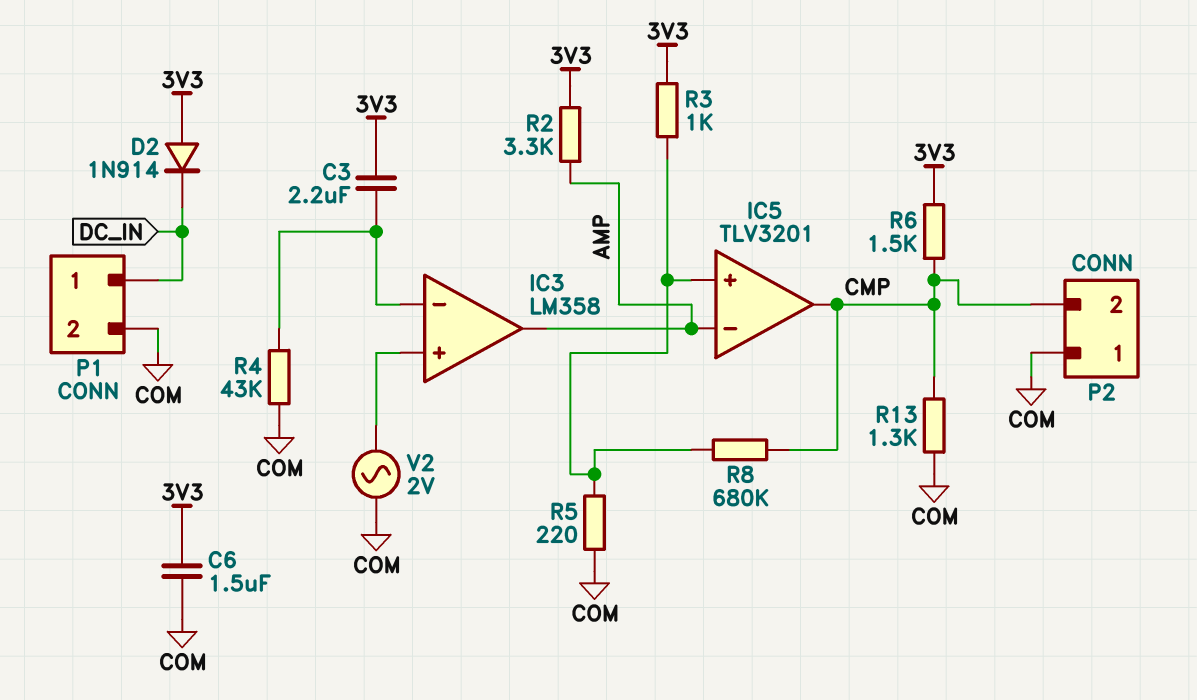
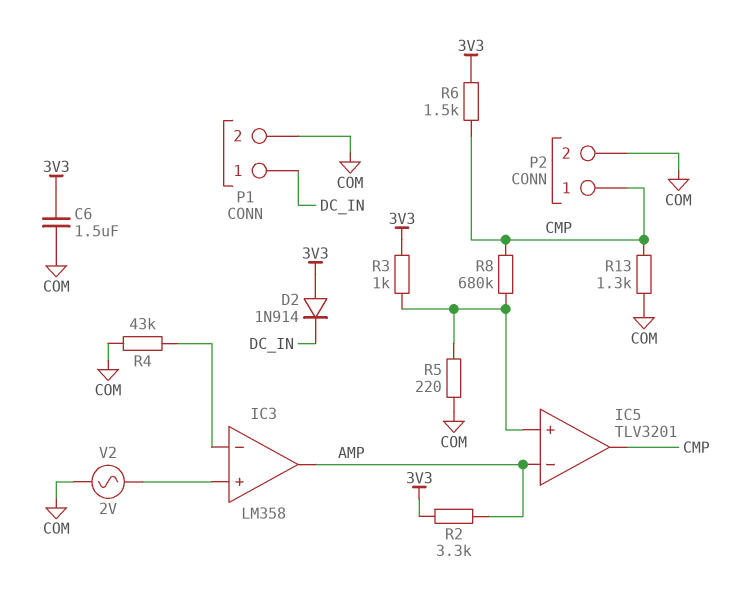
C3: 2.2uF (3V3, IC3/in-) -> none
P2 pin 1: COM -> CMP
P2 pin 2: CMP -> COM

